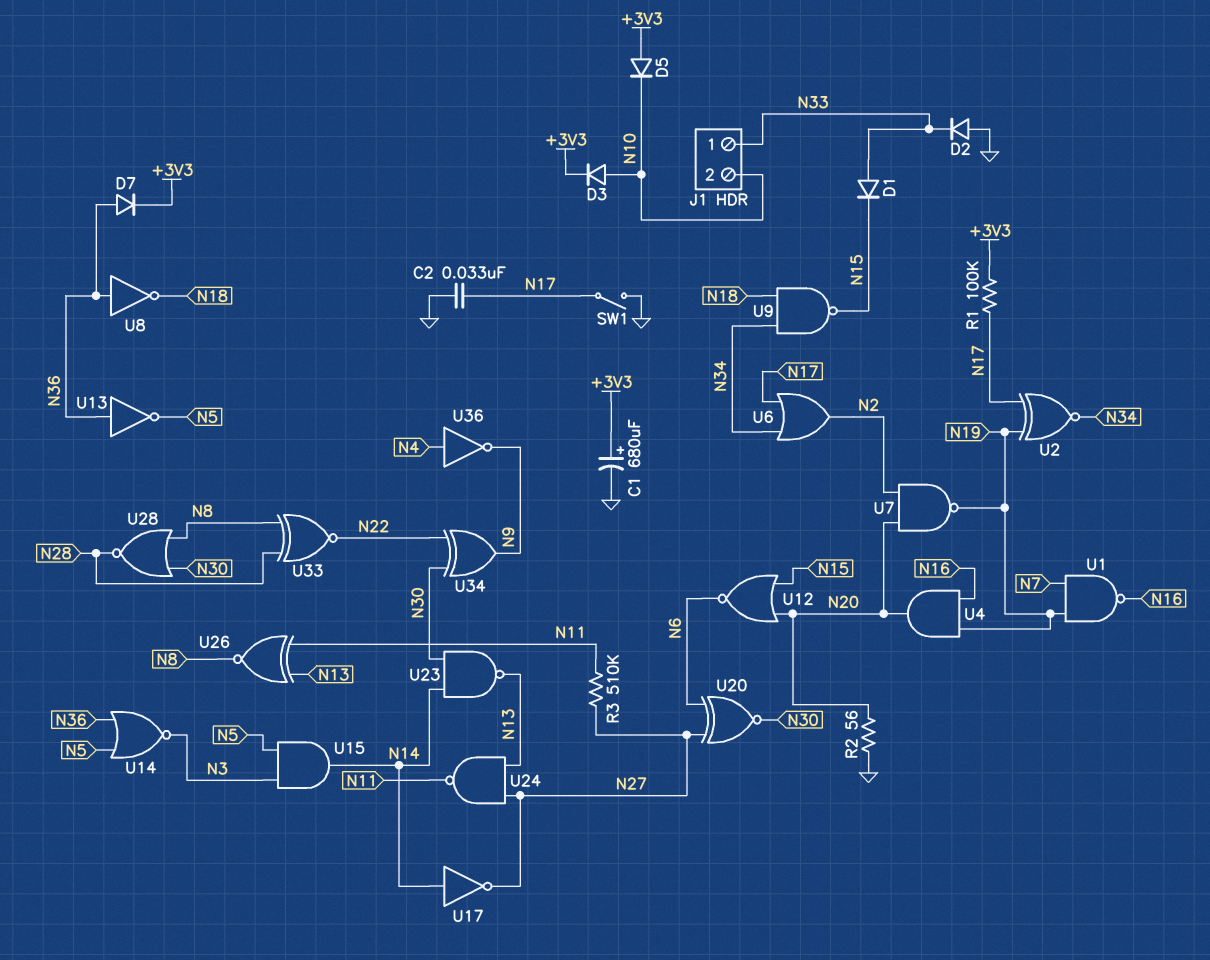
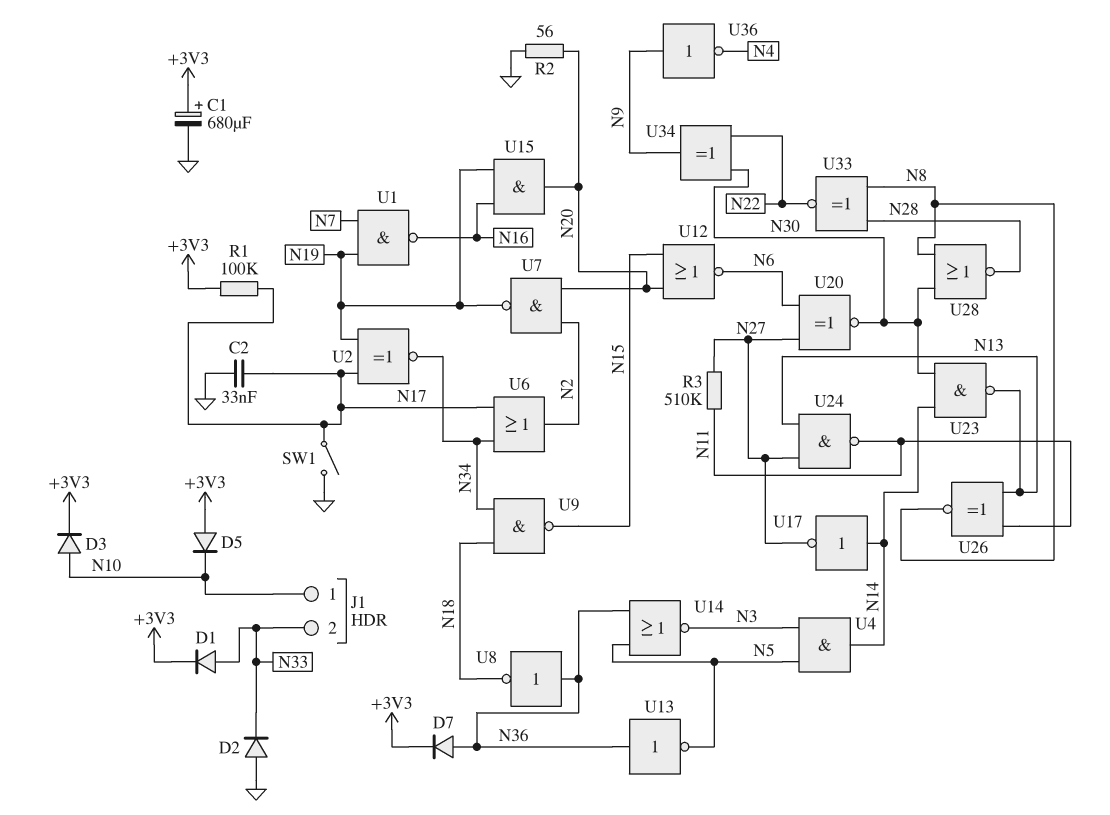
D1: diode (A N33, K N15) -> diode (A N33, K +3V3)
J1 pin 1: N33 -> N10
J1 pin 2: N10 -> N33
U4: AND (in N16, in N19, out N20) -> AND (in N3, in N5, out N14)
U15: AND (in N3, in N5, out N14) -> AND (in N16, in N19, out N20)
U36: NOT (in N4, out N9) -> NOT (in N9, out N4)

